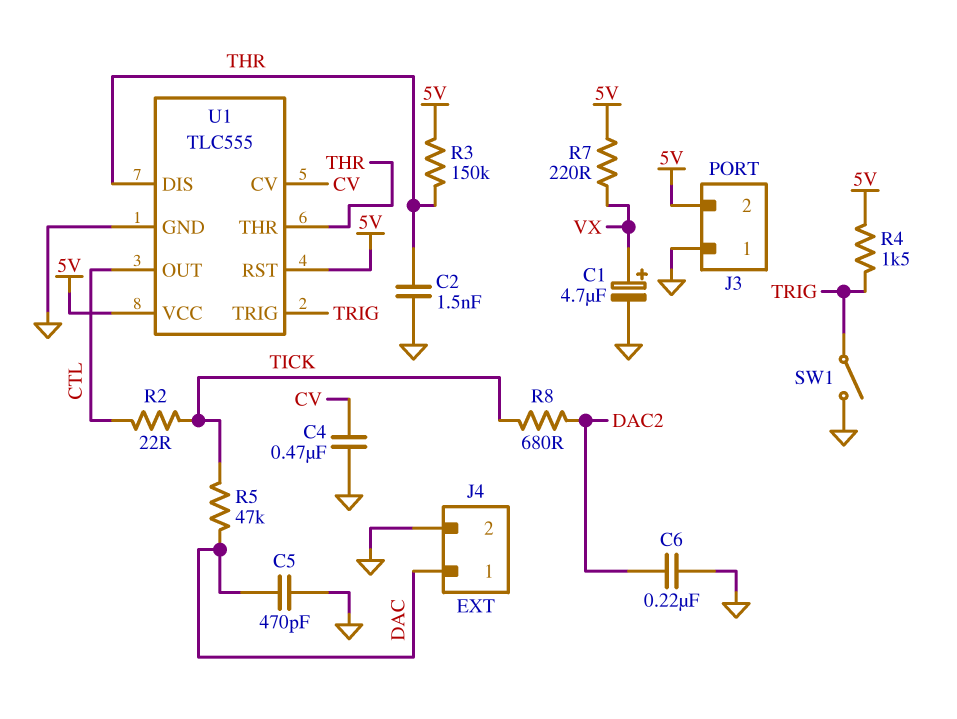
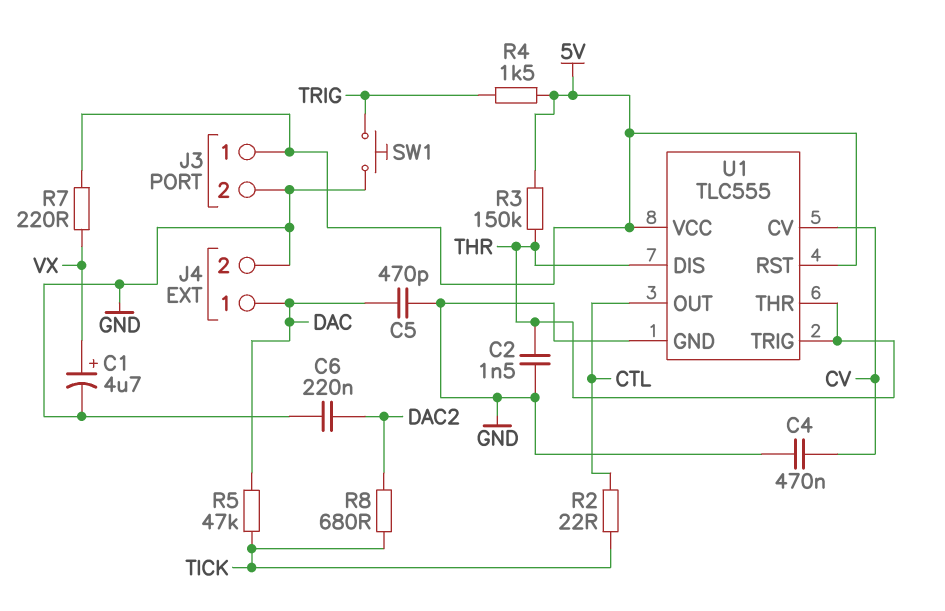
J3 pin 1: GND -> 5V
J3 pin 2: 5V -> GND
SW1: switch (GND, TRIG) -> button (GND, TRIG)
U1 pin TRIG: TRIG -> THR

